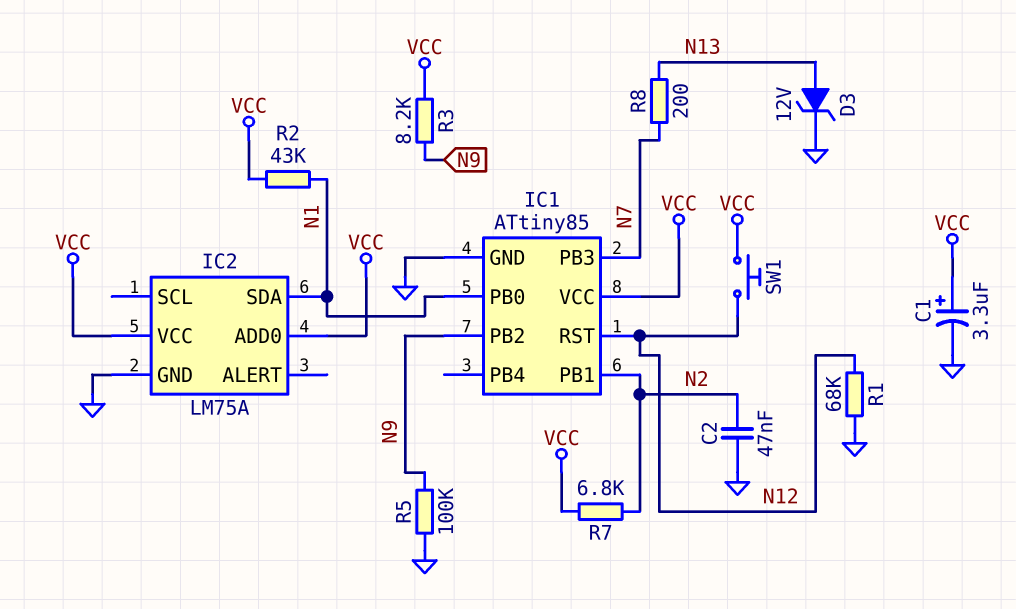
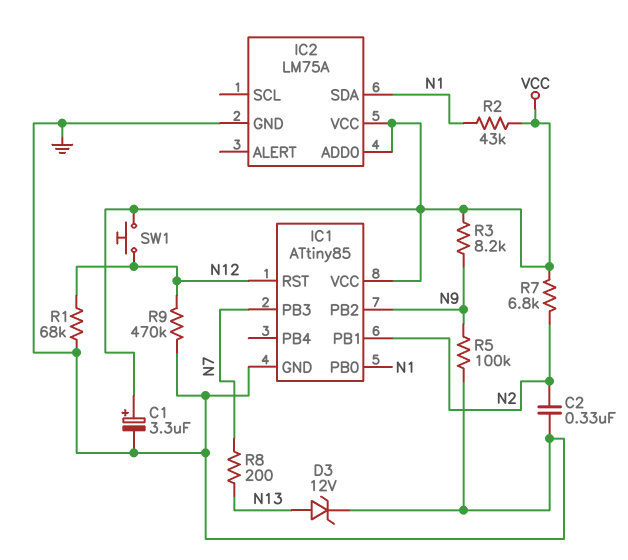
C2: 47nF (GND, N2) -> 330nF (GND, N2)
R9: none -> 470k (GND, N12)

